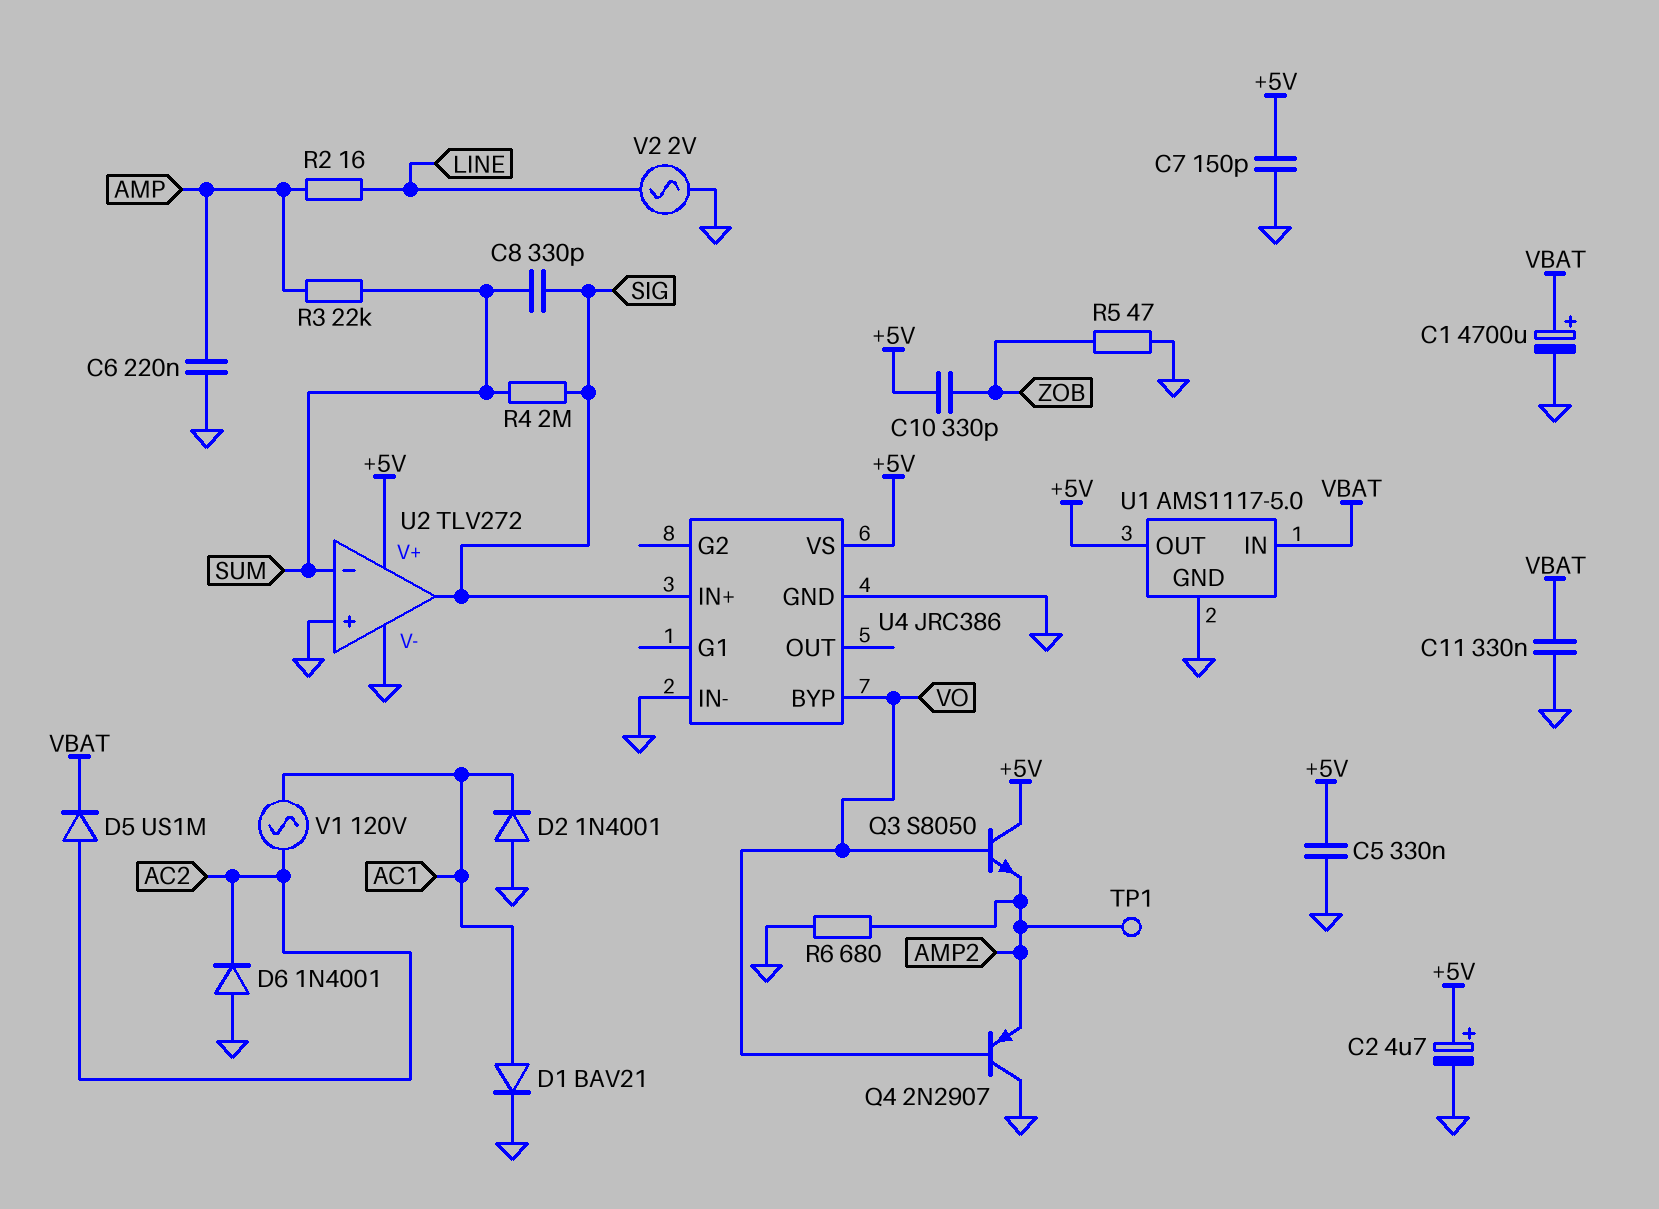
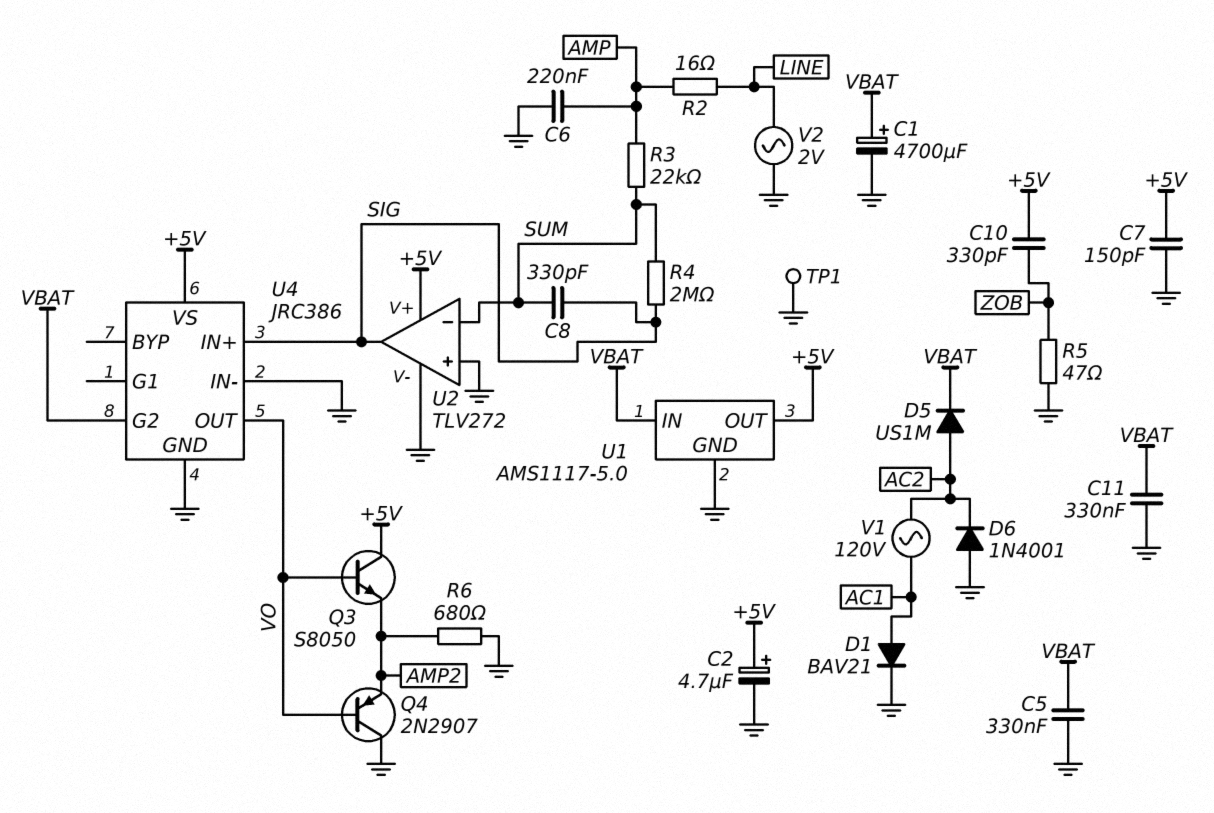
C5: 330nF (+5V, GND) -> 330nF (GND, VBAT)
D2: diode 1N4001 (A GND, K AC1) -> none
TP1: test point (AMP2) -> test point (GND)
U4 pin BYP: VO -> none
U4 pin G2: none -> VBAT
U4 pin OUT: none -> VO

